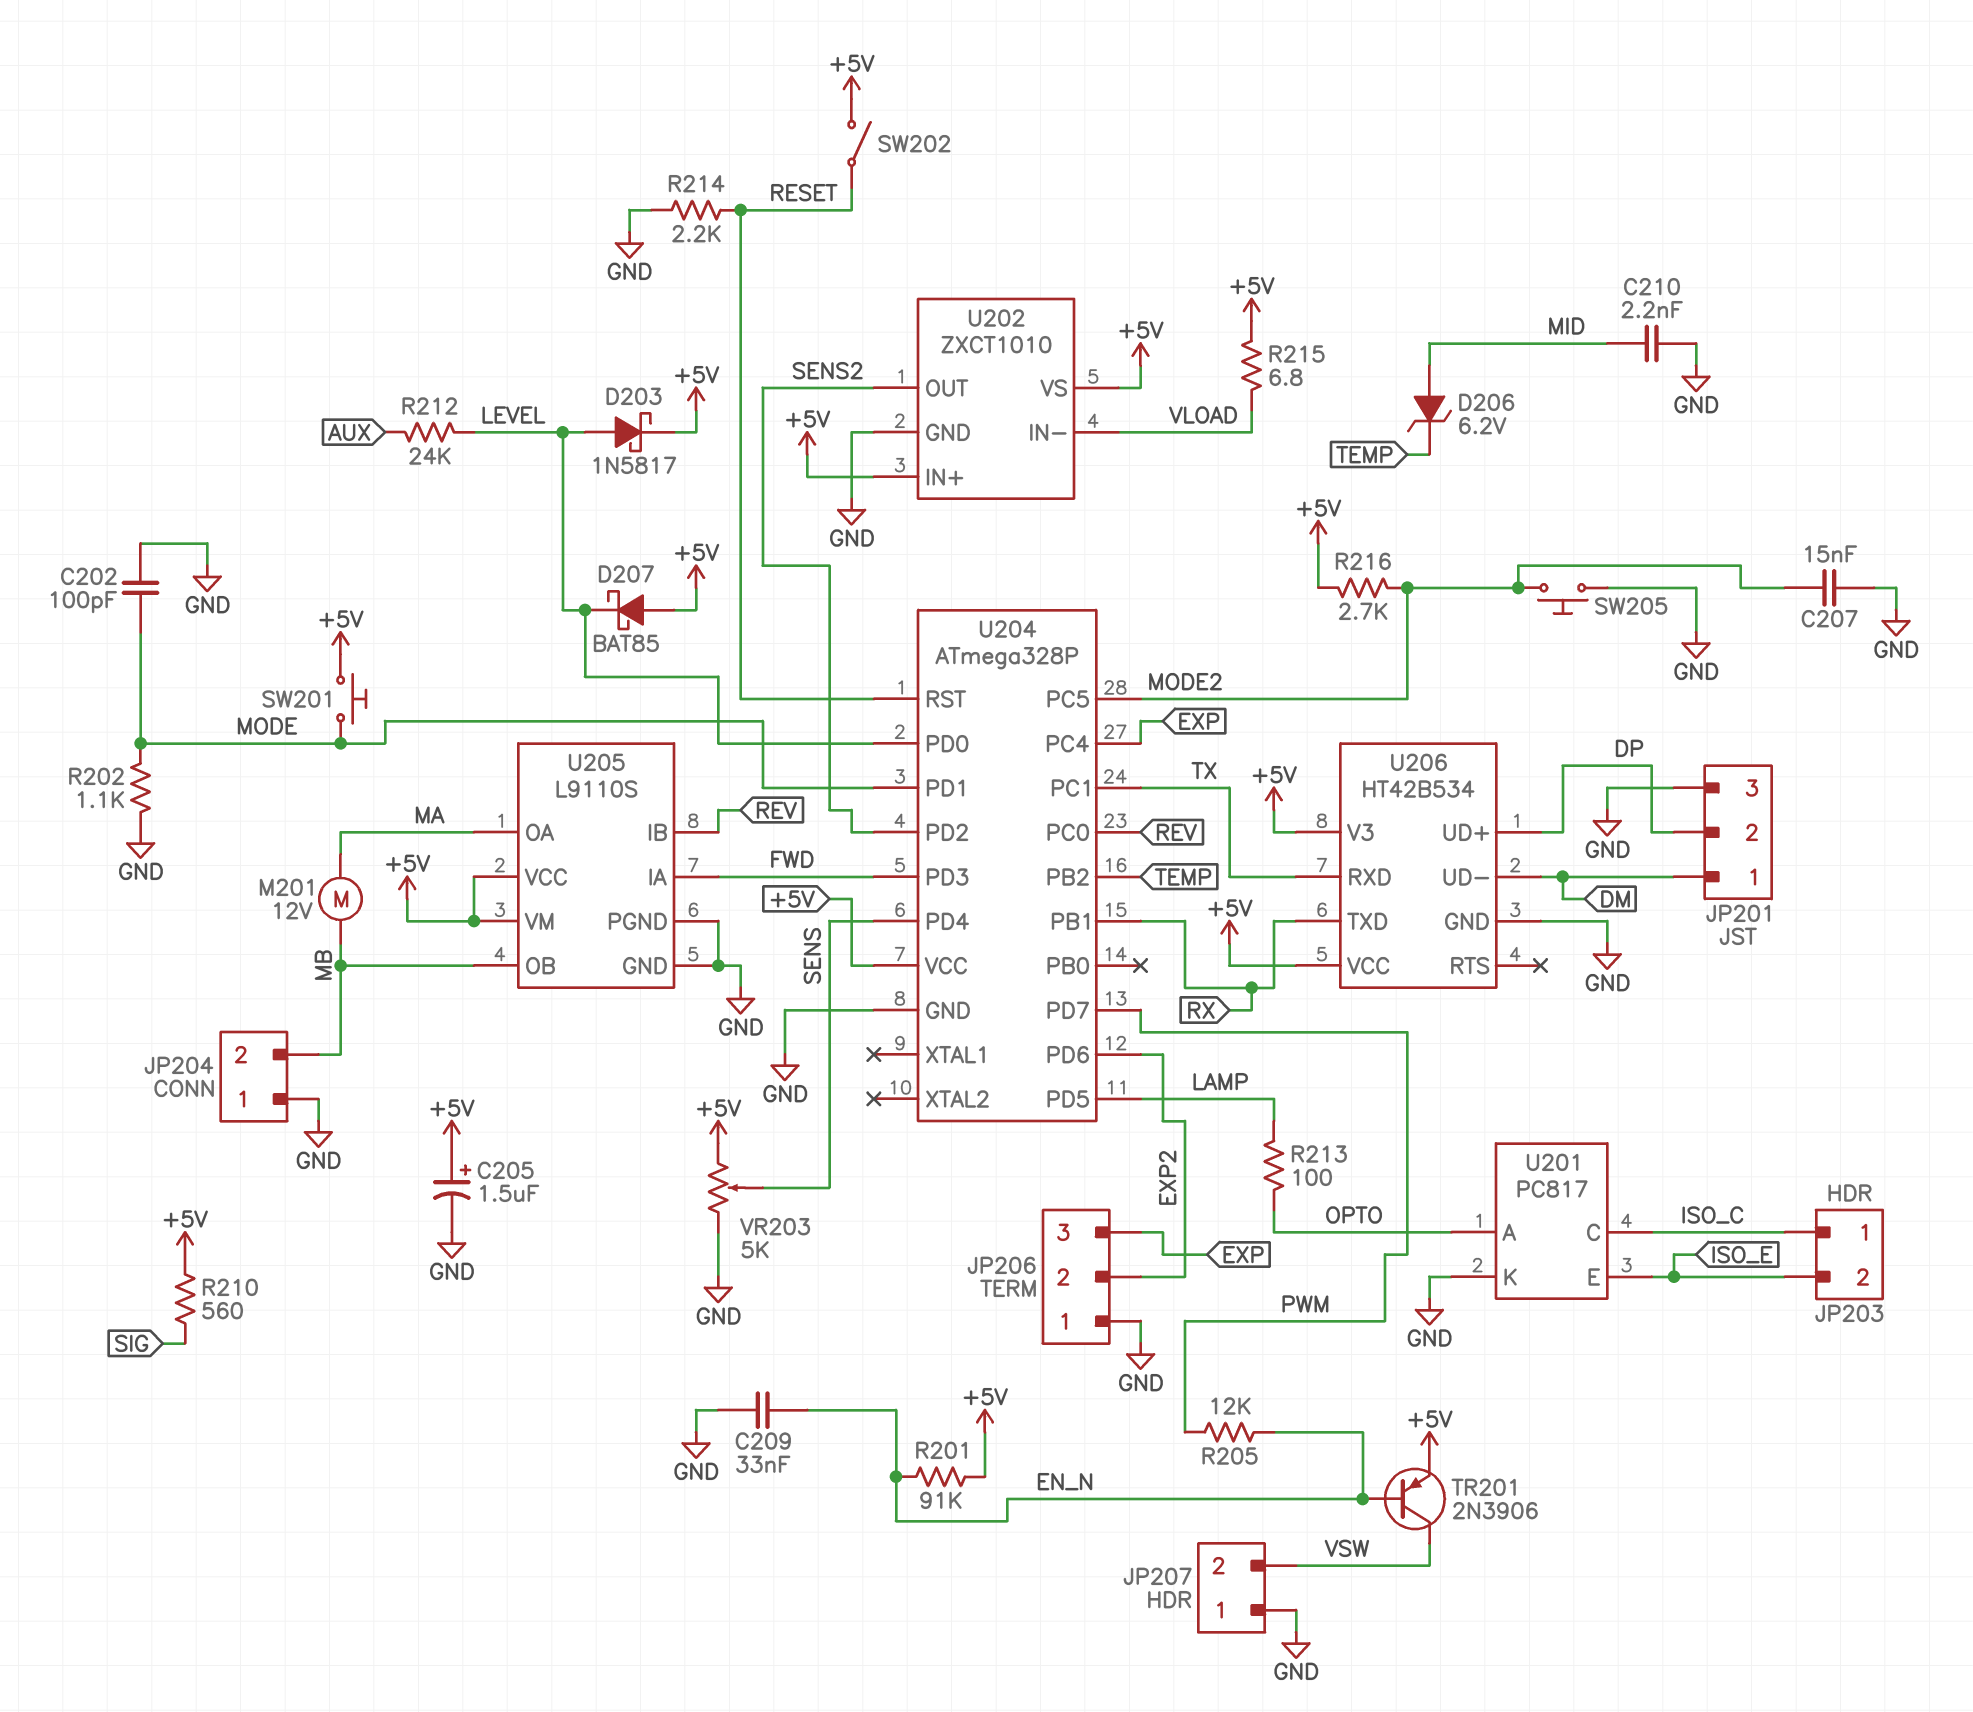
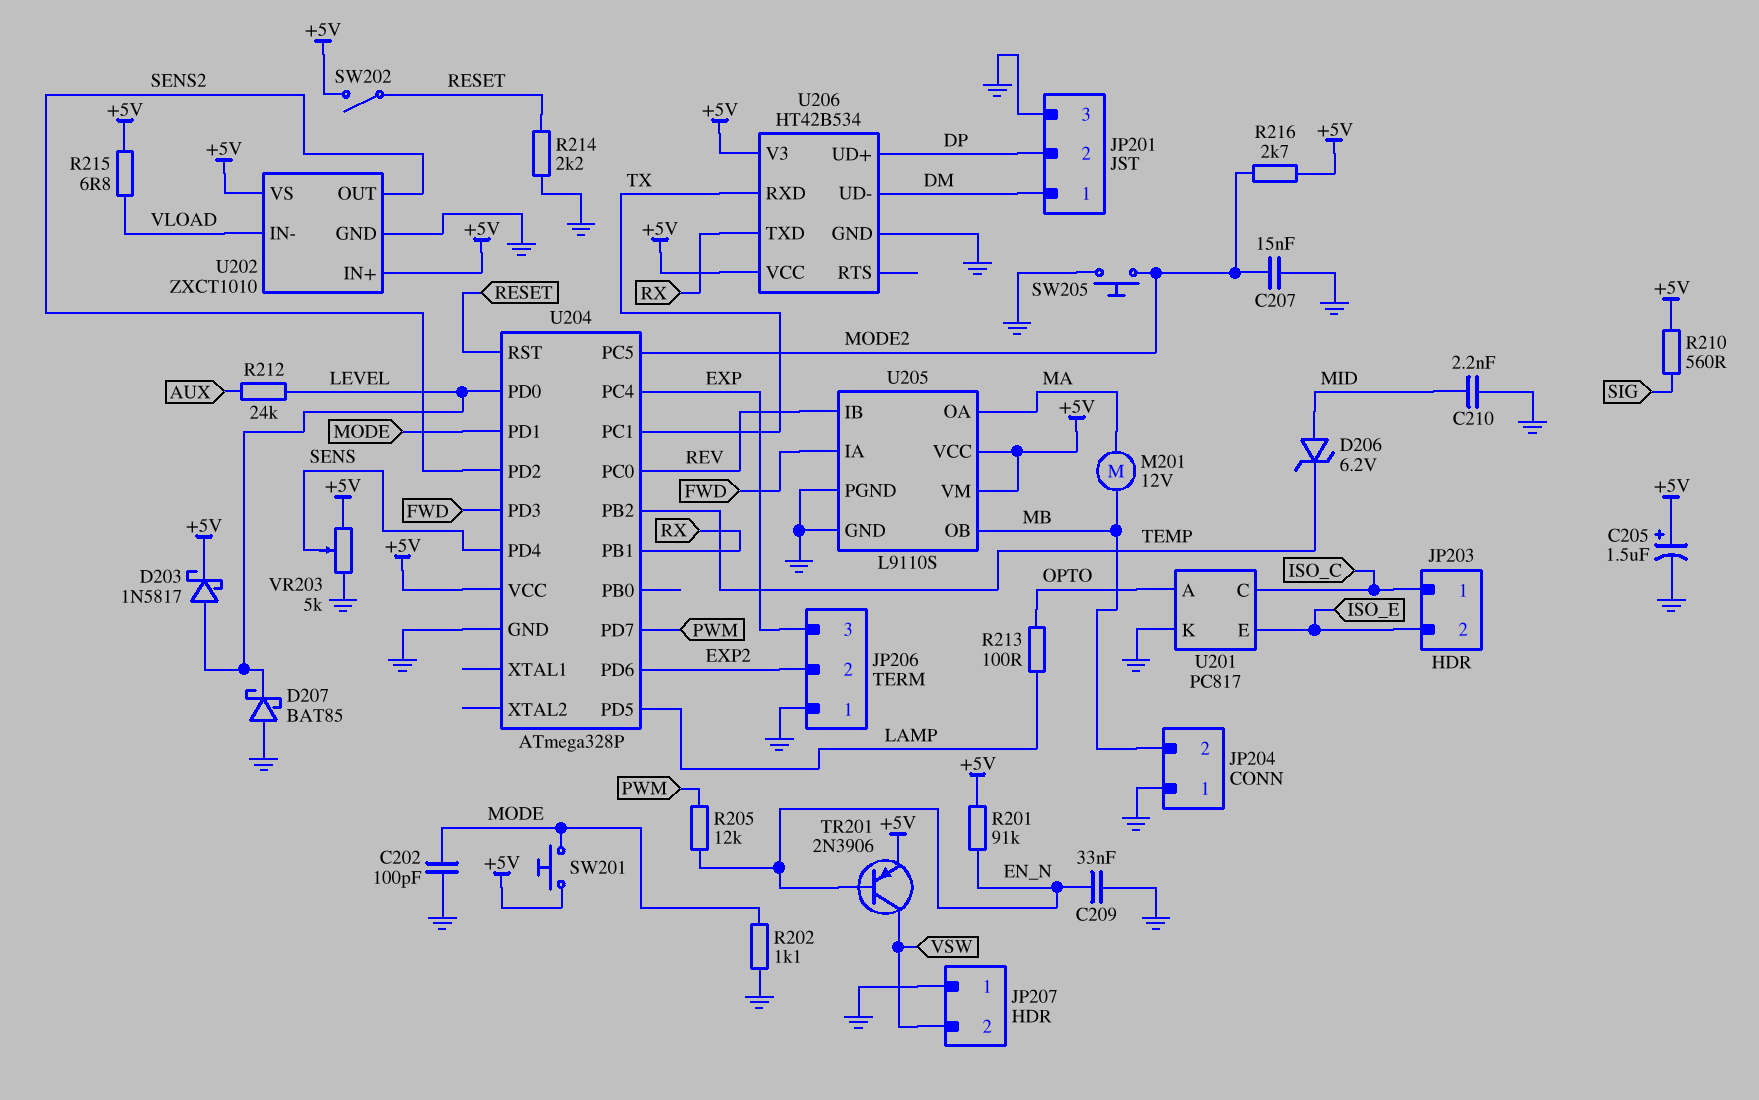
D207: schottky BAT85 (A +5V, K LEVEL) -> schottky BAT85 (A GND, K LEVEL)

